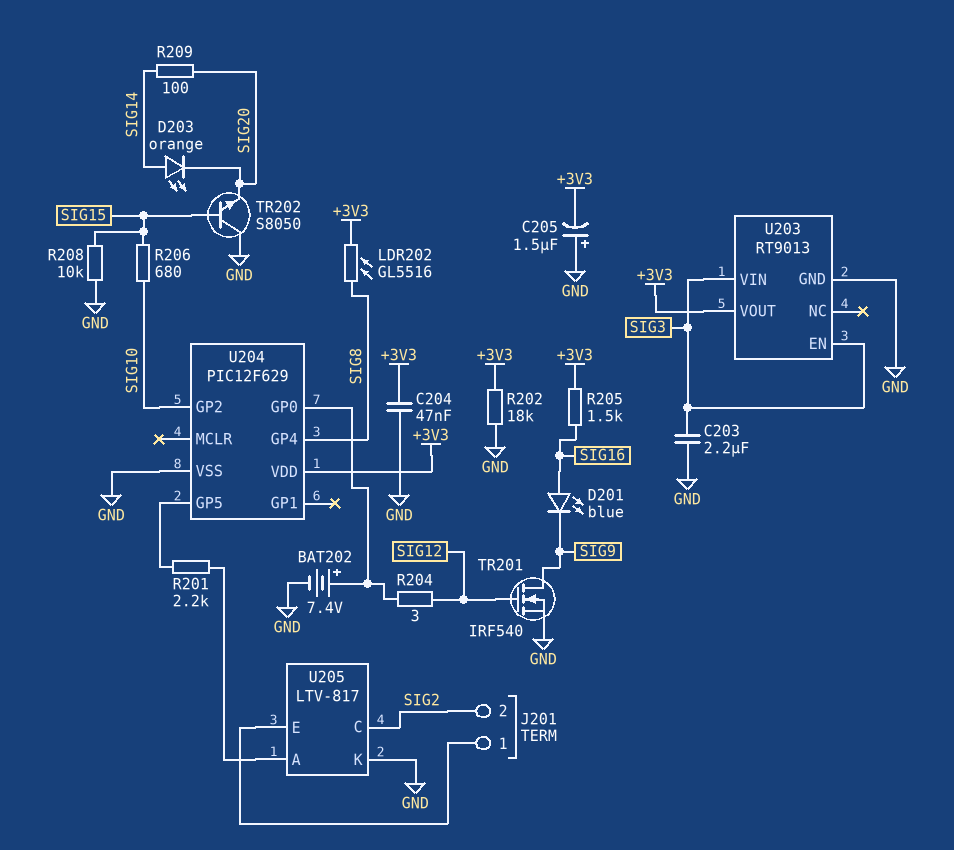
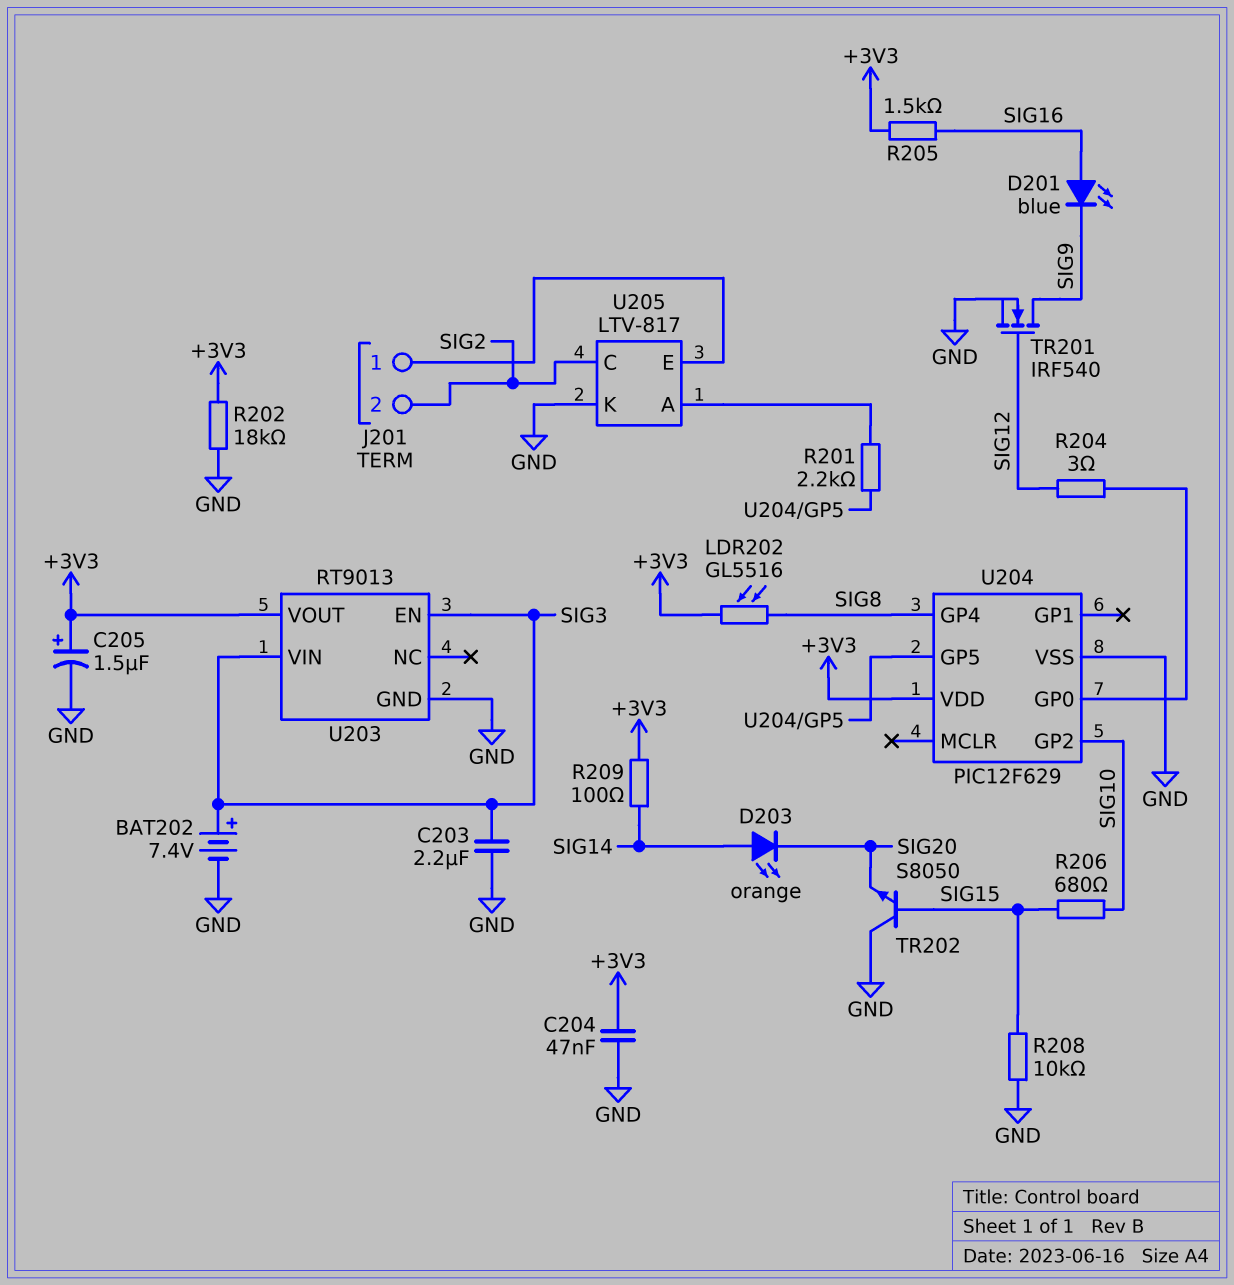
BAT202: 7.4V (plus U204/GP0, minus GND) -> 7.4V (plus SIG3, minus GND)
C205: 1.5uF (plus GND, minus +3V3) -> 1.5uF (plus +3V3, minus GND)
R209: 100 (SIG14, SIG20) -> 100 (+3V3, SIG14)

